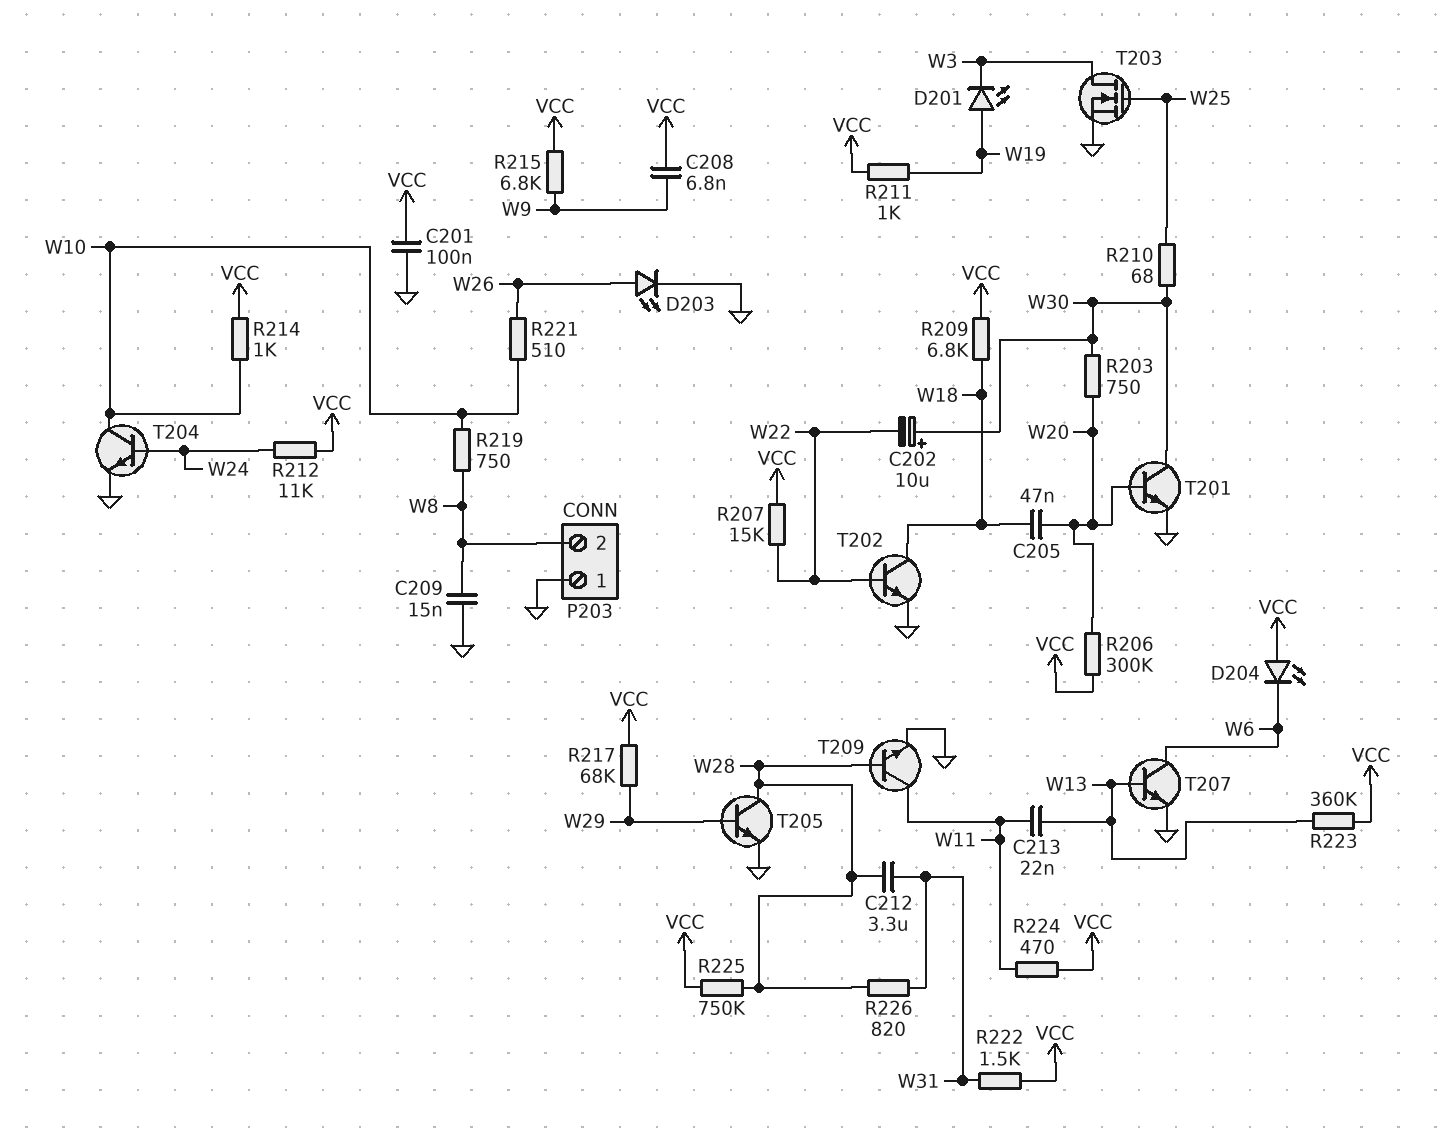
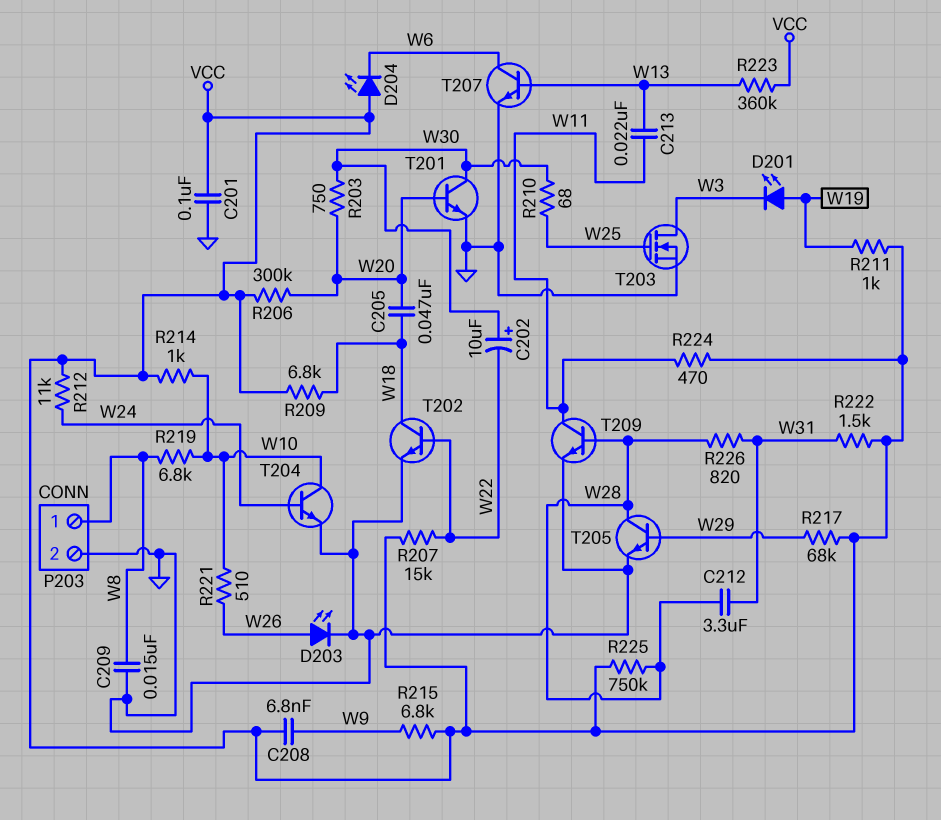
P203 pin 1: GND -> W8
P203 pin 2: W8 -> GND
R219: 750 (W8, W10) -> 6.8k (W8, W10)

